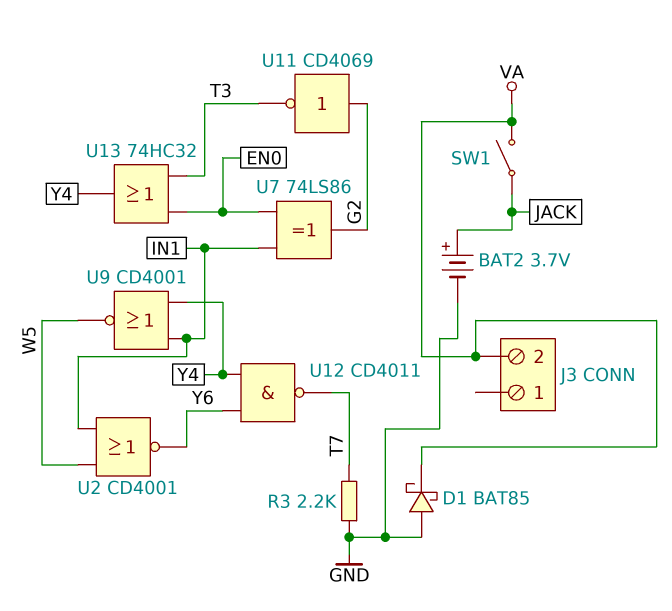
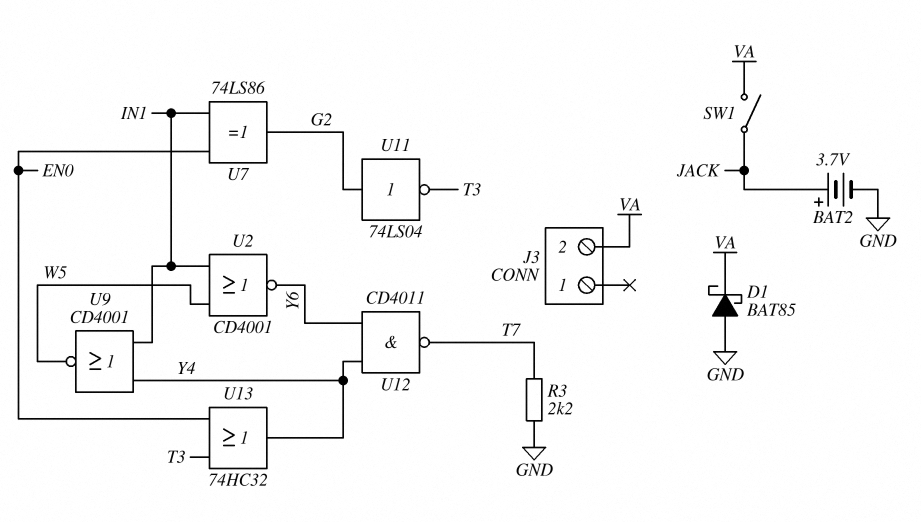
U11: NOT CD4069 (in G2, out T3) -> NOT 74LS04 (in G2, out T3)

